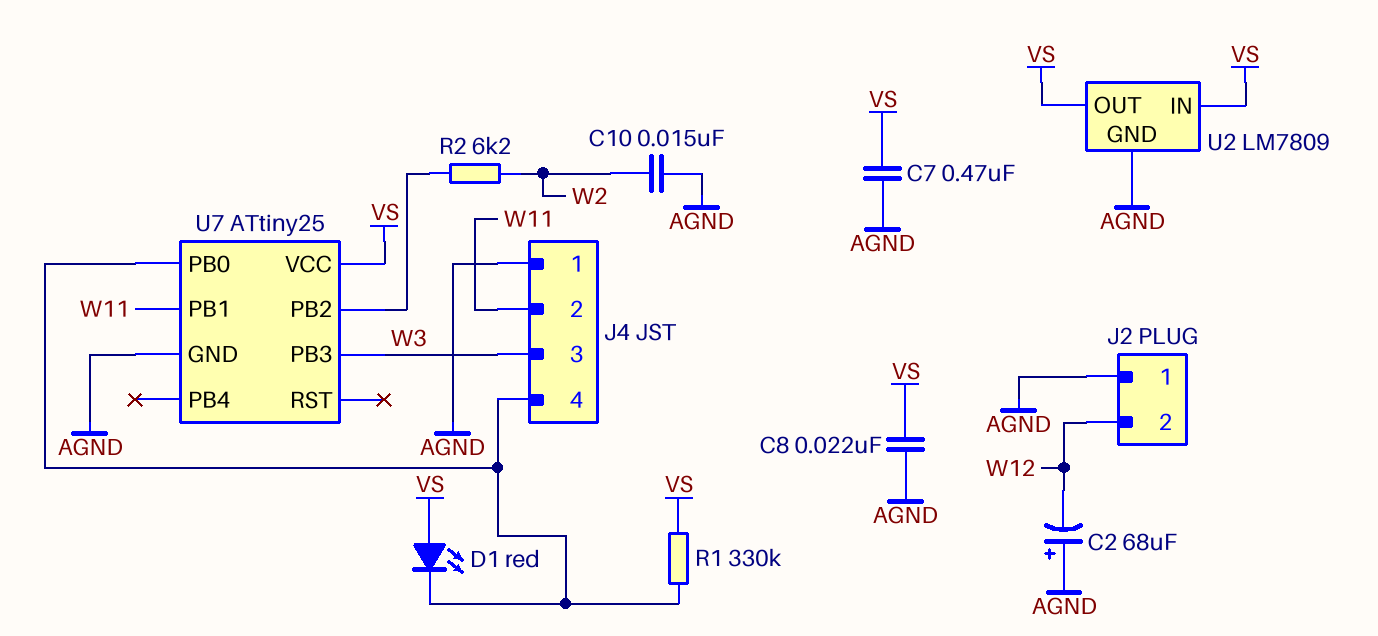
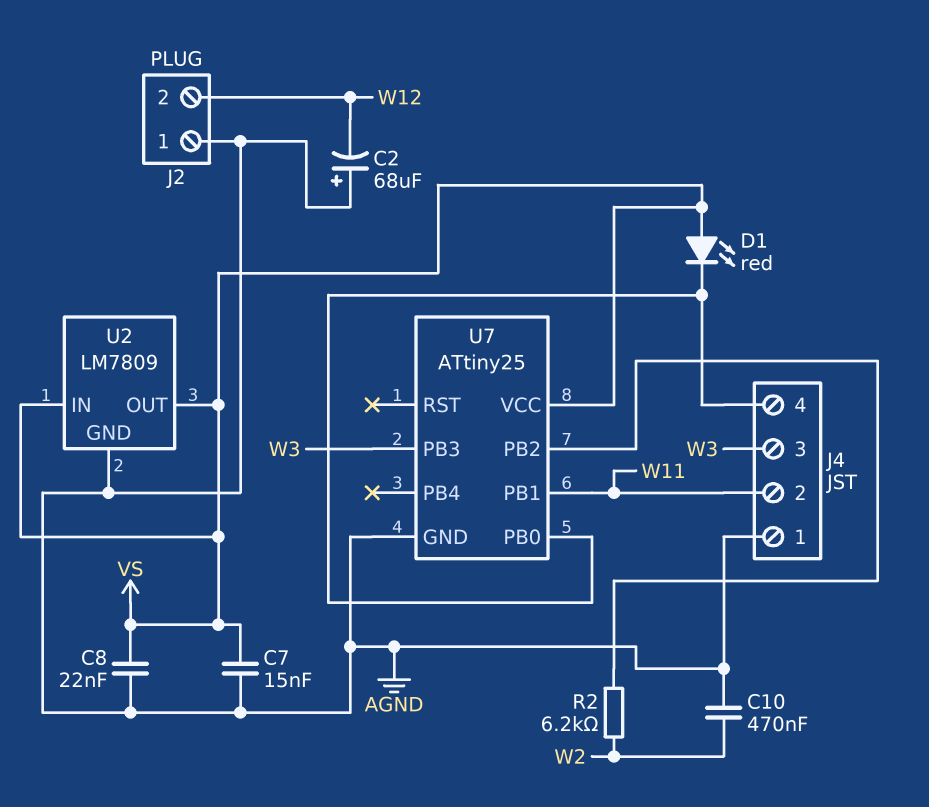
C7: 470nF (AGND, VS) -> 15nF (AGND, VS)
C10: 15nF (AGND, W2) -> 470nF (AGND, W2)
R1: 330k (J4/4, VS) -> none

